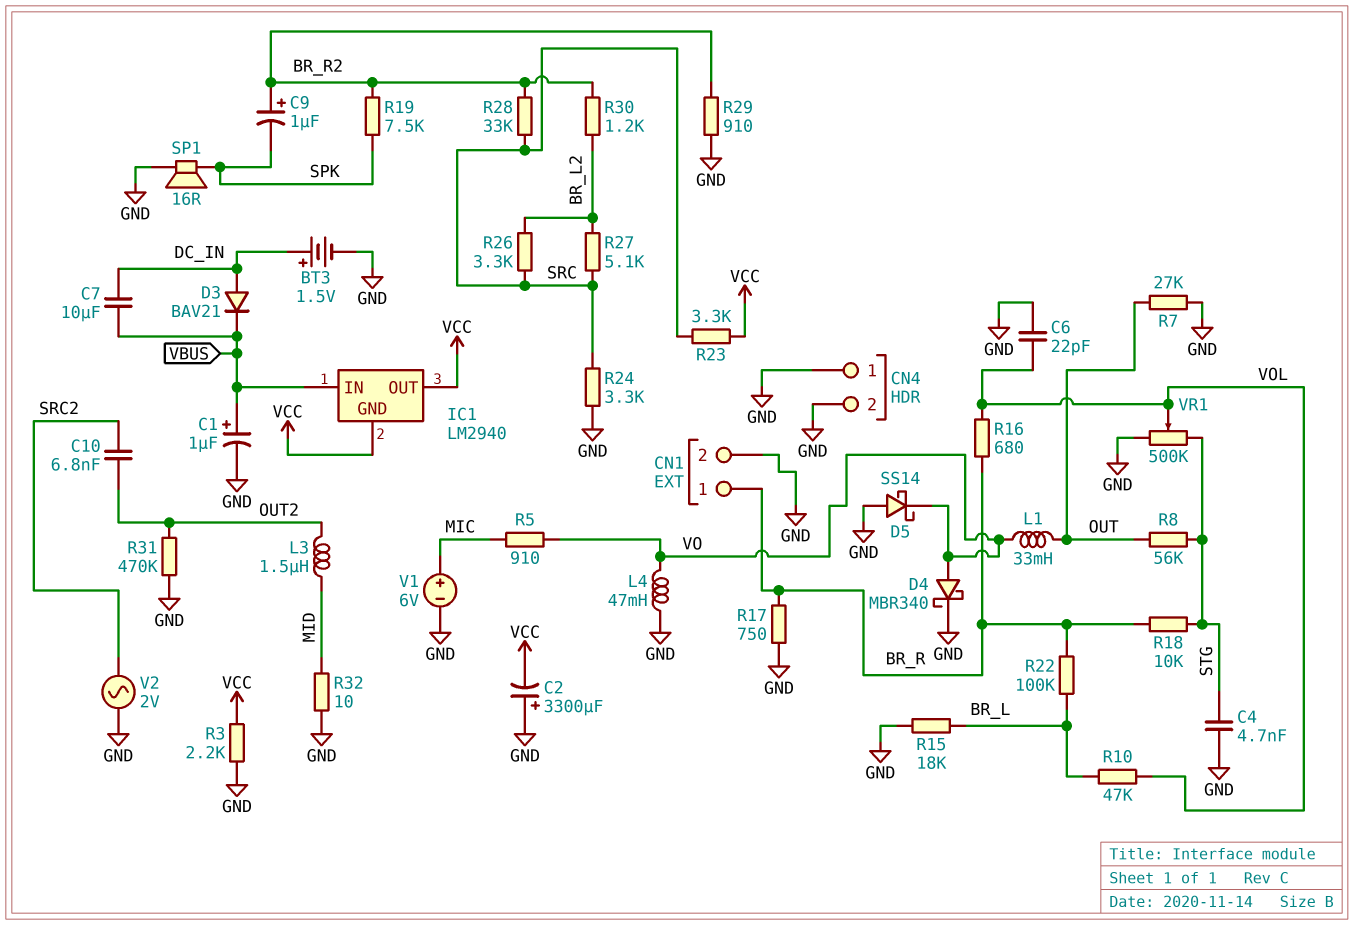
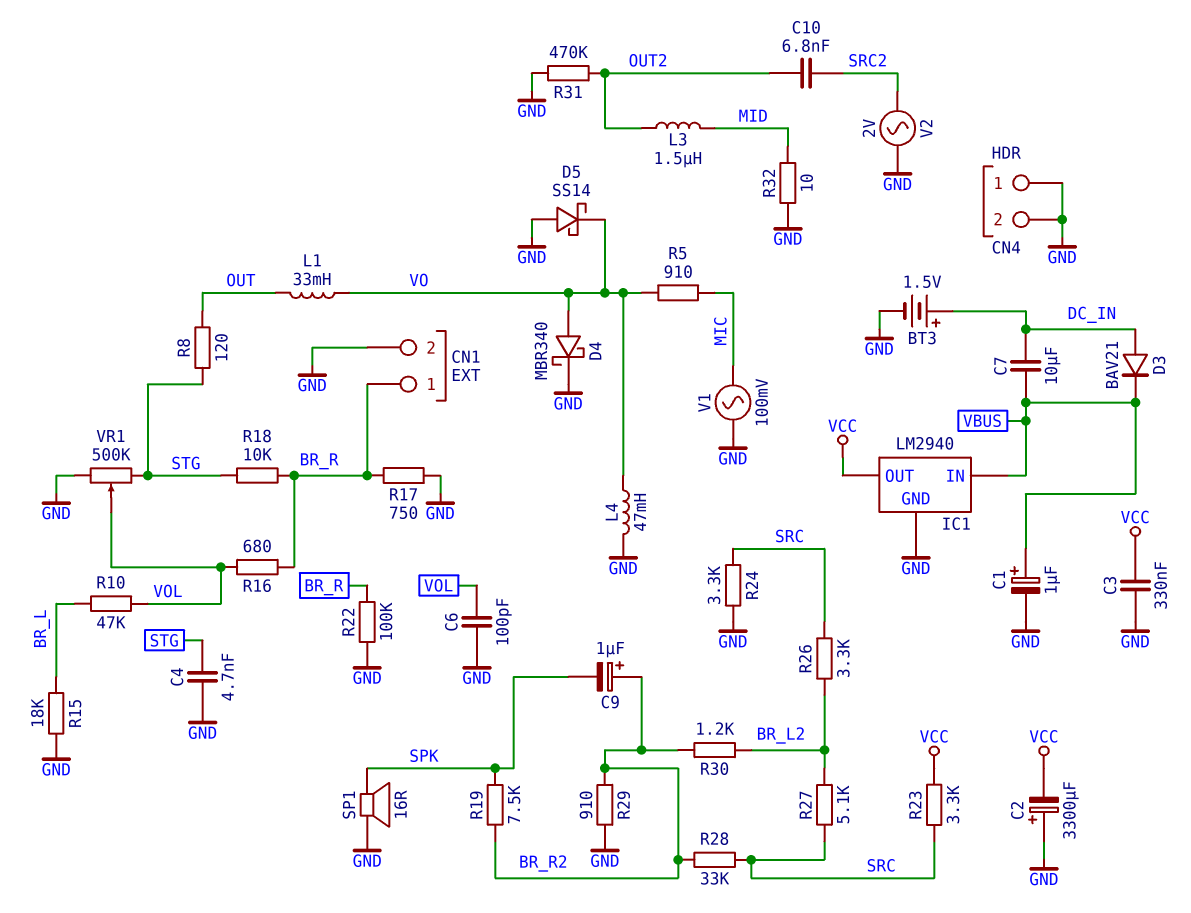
C3: none -> 330nF (GND, VCC)
C6: 22pF (GND, VOL) -> 100pF (GND, VOL)
IC1 pin GND: VCC -> GND
R3: 2.2k (GND, VCC) -> none
R7: 27k (GND, OUT) -> none
R8: 56k (OUT, STG) -> 120 (OUT, STG)
R22: 100k (BR_L, BR_R) -> 100k (BR_R, GND)
V1: 6V (plus MIC, minus GND) -> AC 100mV (GND, MIC)

